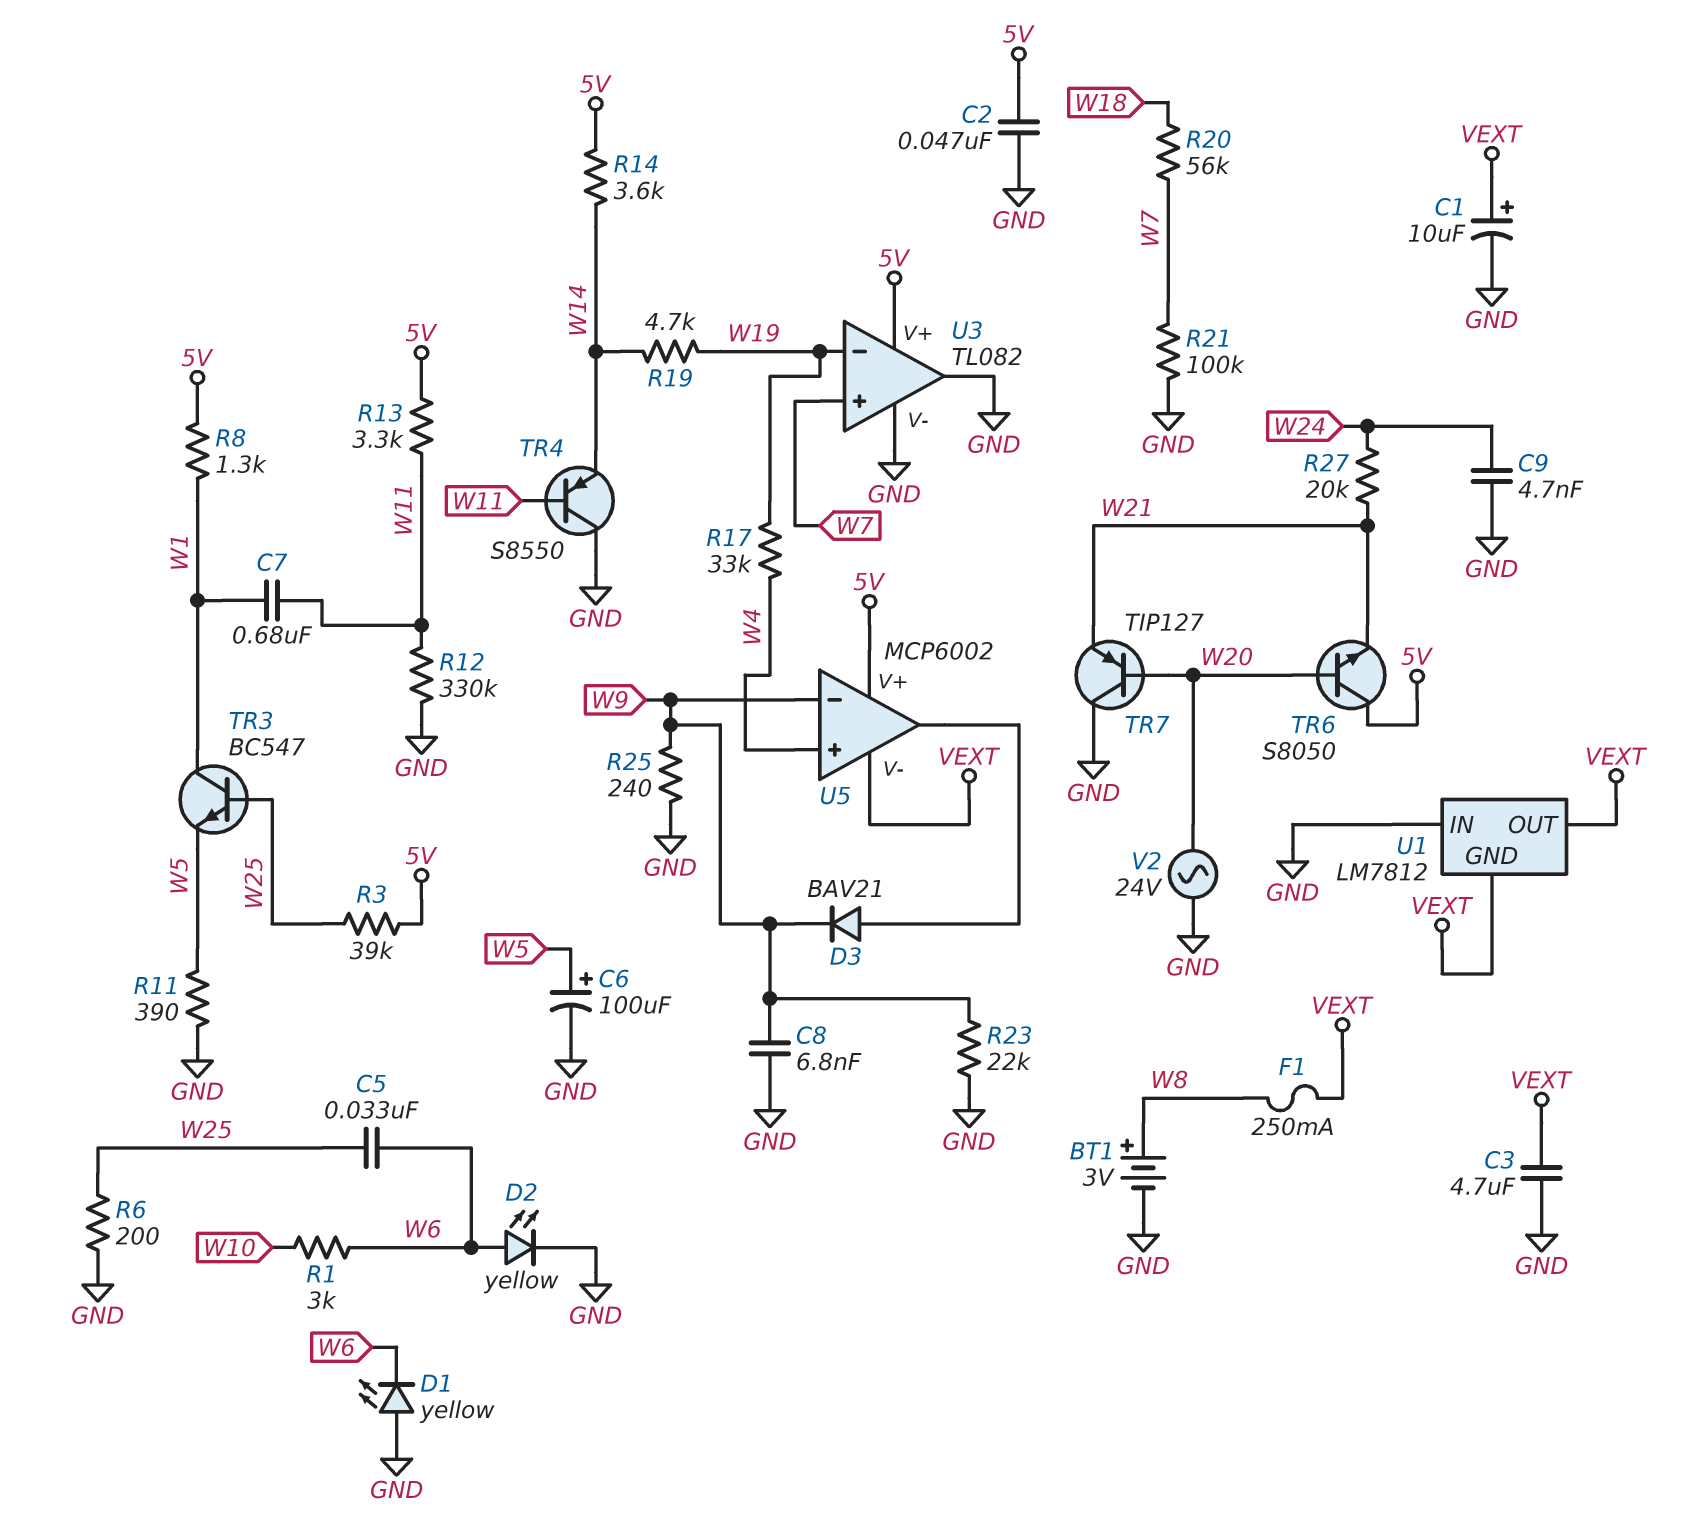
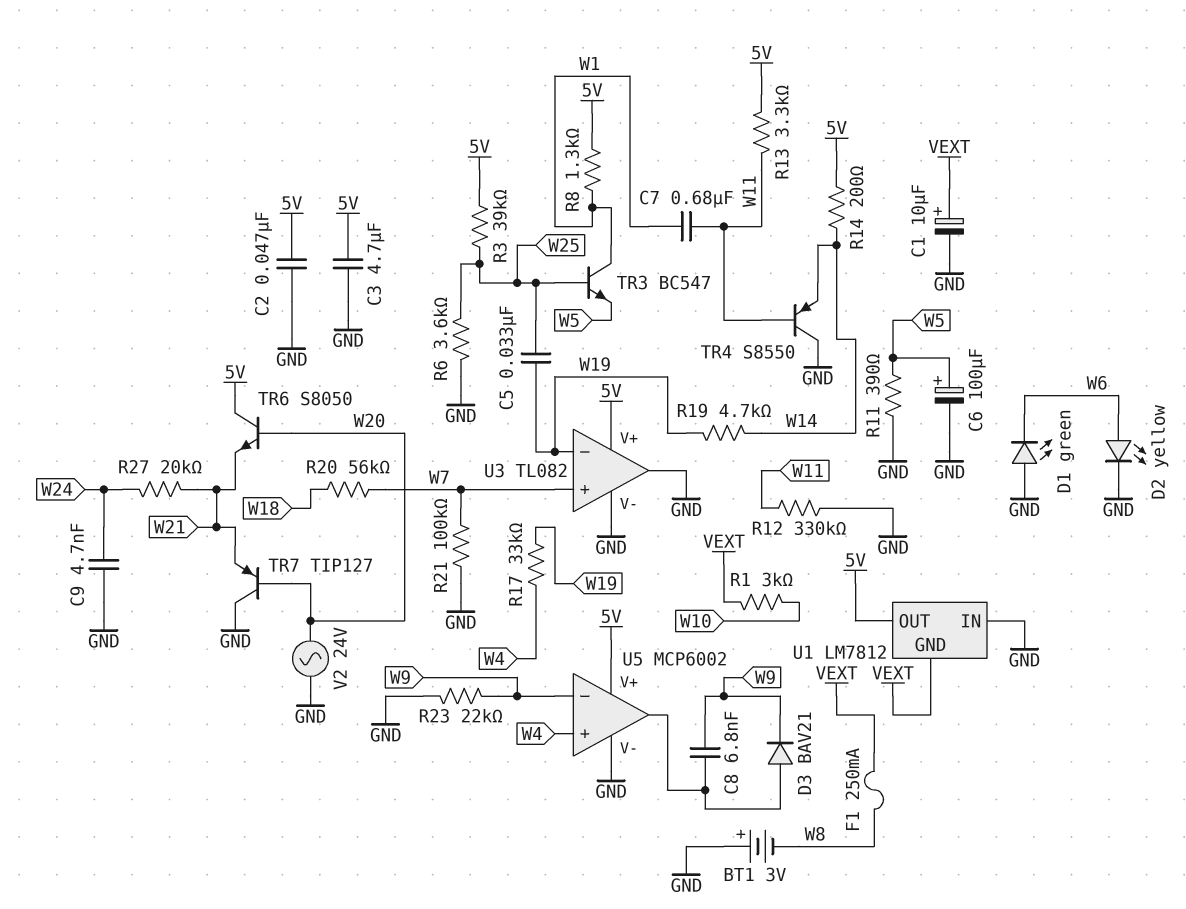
BT1: 3V (plus W8, minus GND) -> 3V (plus GND, minus W8)
C3: 4.7uF (GND, VEXT) -> 4.7uF (5V, GND)
C5: 33nF (W6, W25) -> 33nF (W19, W25)
C8: 6.8nF (GND, W9) -> 6.8nF (U5/out, W9)
D1: LED yellow (A GND, K W6) -> LED green (A GND, K W6)
R1: 3k (W6, W10) -> 3k (VEXT, W10)
R6: 200 (GND, W25) -> 3.6k (GND, W25)
R14: 3.6k (5V, W14) -> 200 (5V, W14)
R25: 240 (GND, W9) -> none
U1 pin OUT: VEXT -> 5V
U5 pin V-: VEXT -> GND

